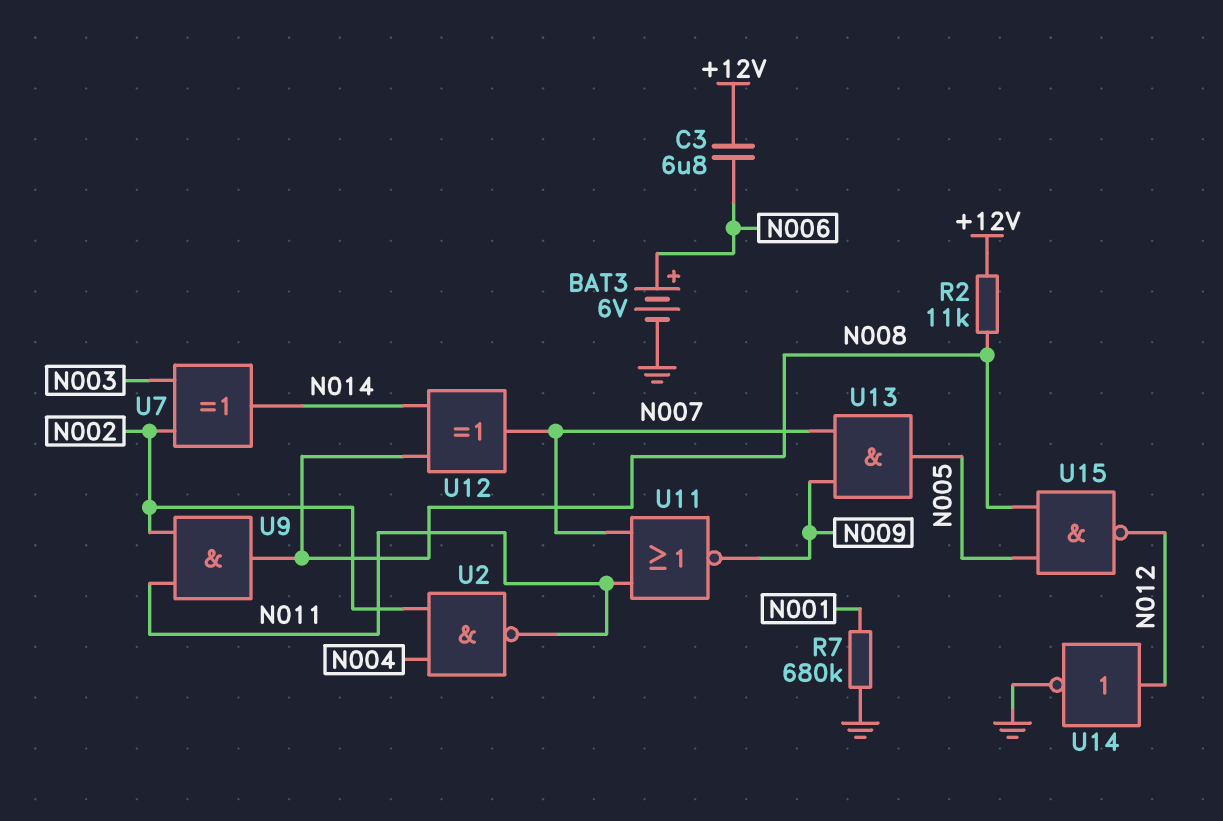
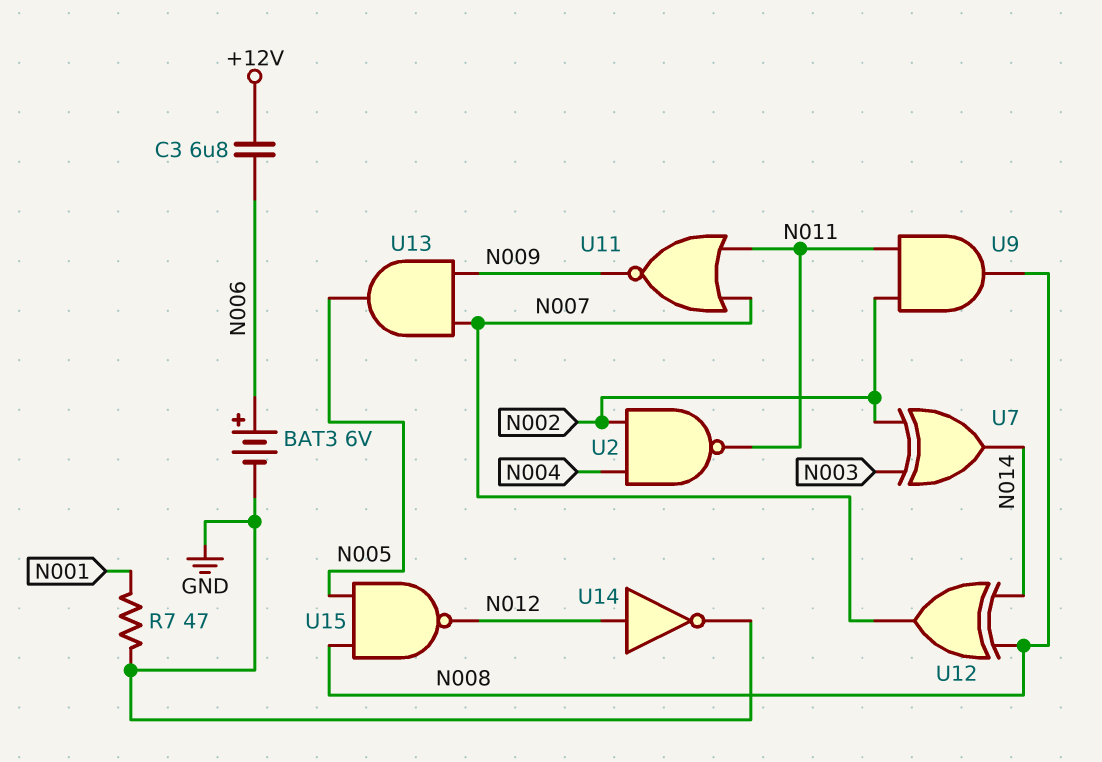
R2: 11k (+12V, N008) -> none
R7: 680k (GND, N001) -> 47 (GND, N001)

